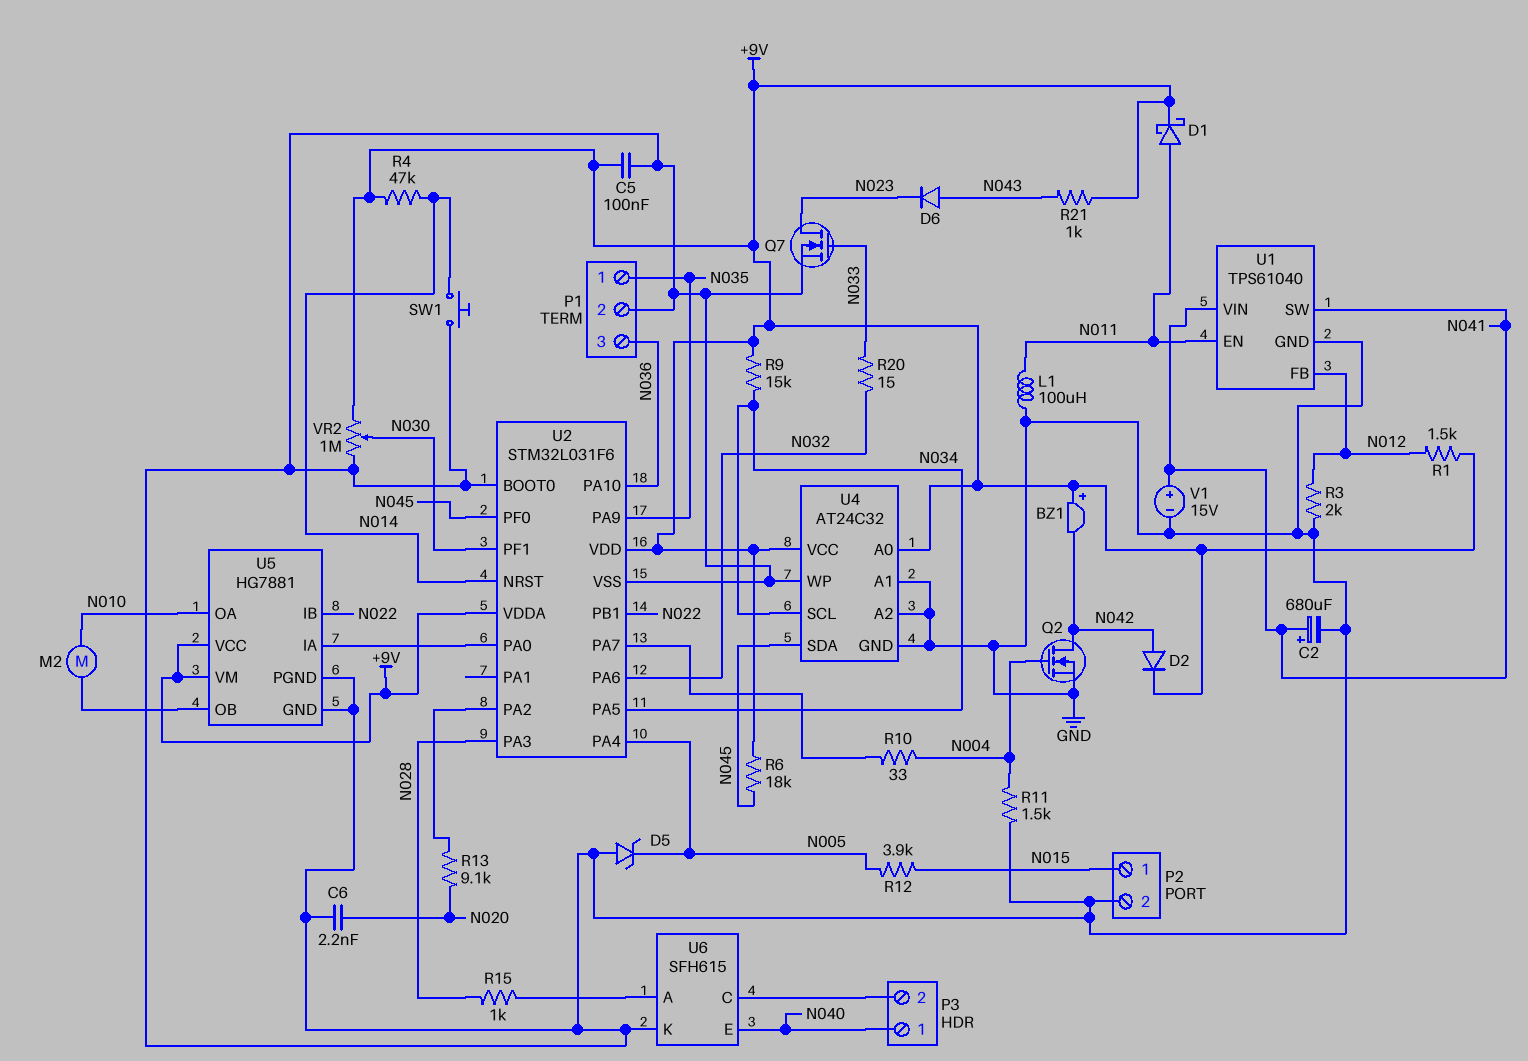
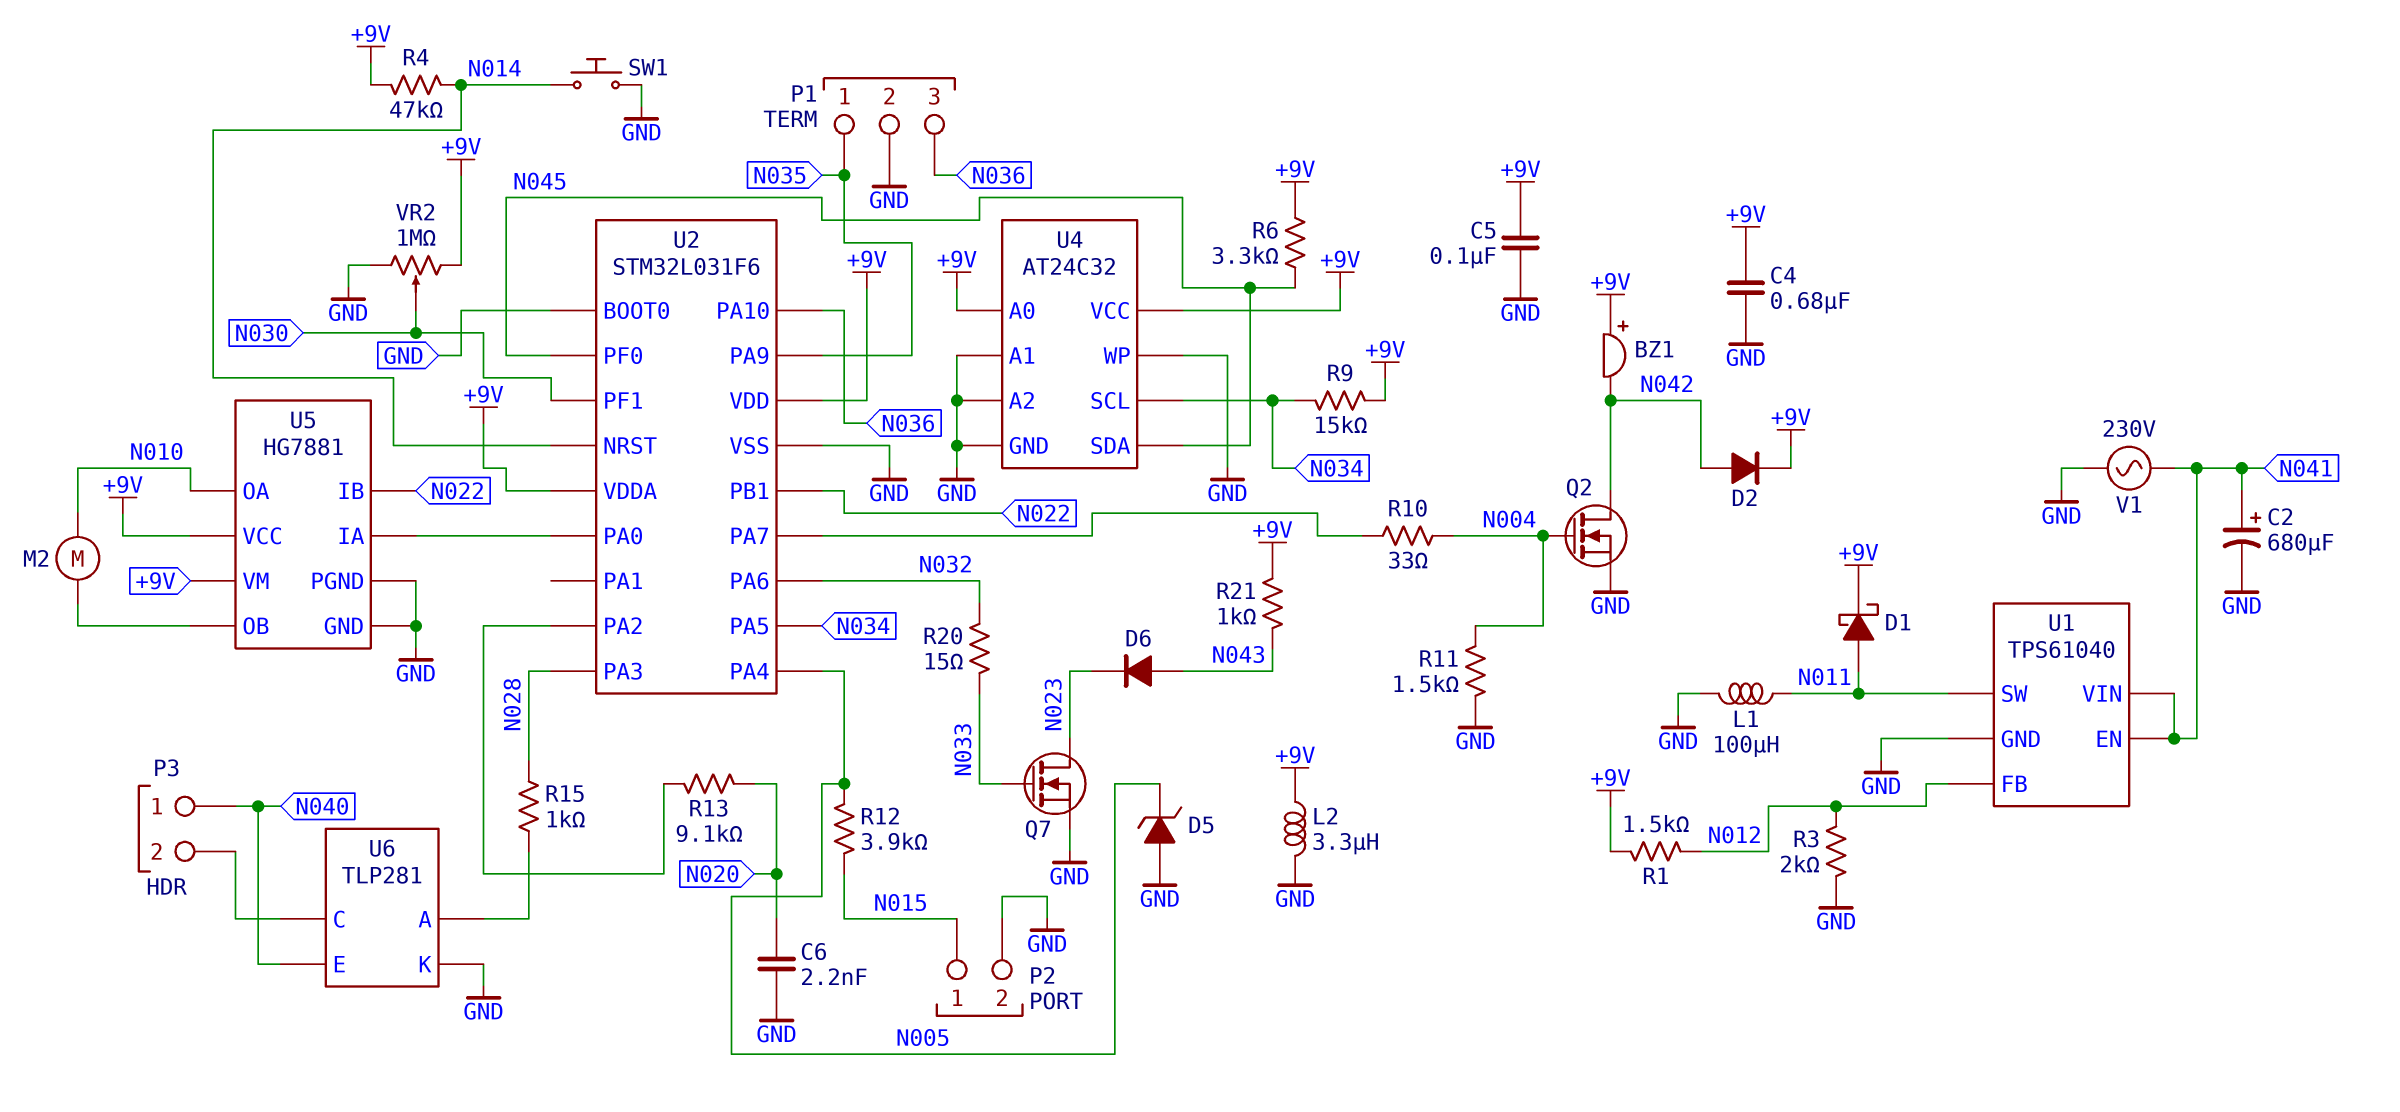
C4: none -> 680nF (+9V, GND)
L2: none -> 3.3uH (+9V, GND)
R6: 18k (+9V, N045) -> 3.3k (+9V, N045)
U1 pin EN: N011 -> N041
U1 pin SW: N041 -> N011
U6: SFH615 -> TLP281
V1: 15V (plus N041, minus GND) -> AC 230V (GND, N041)

